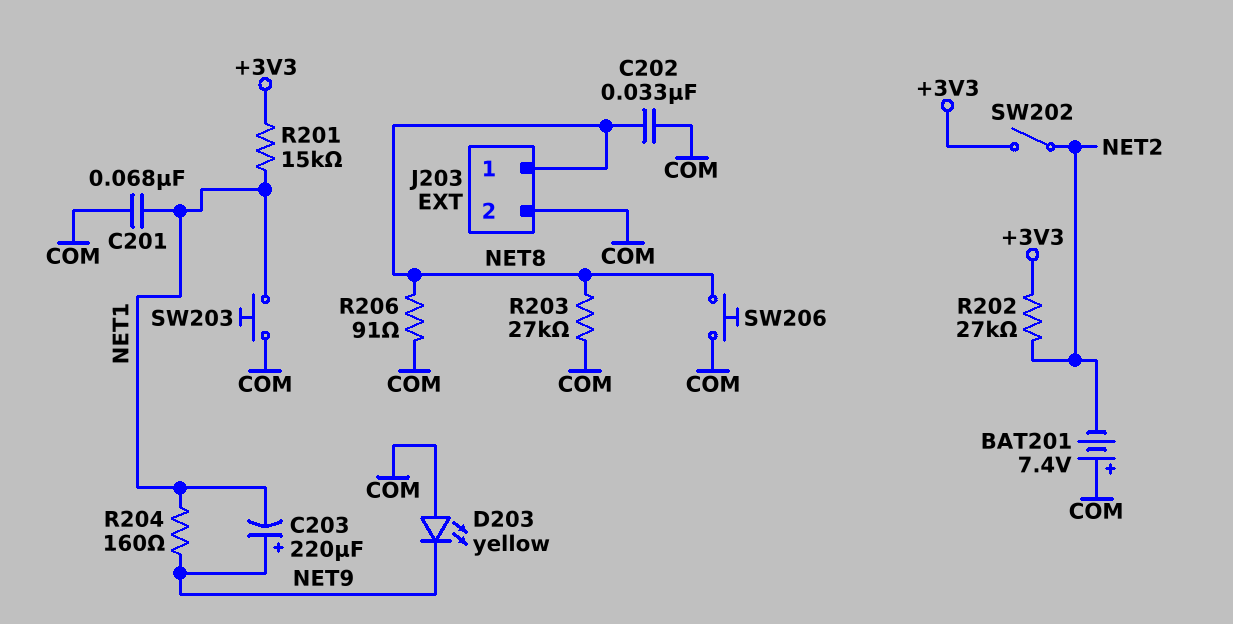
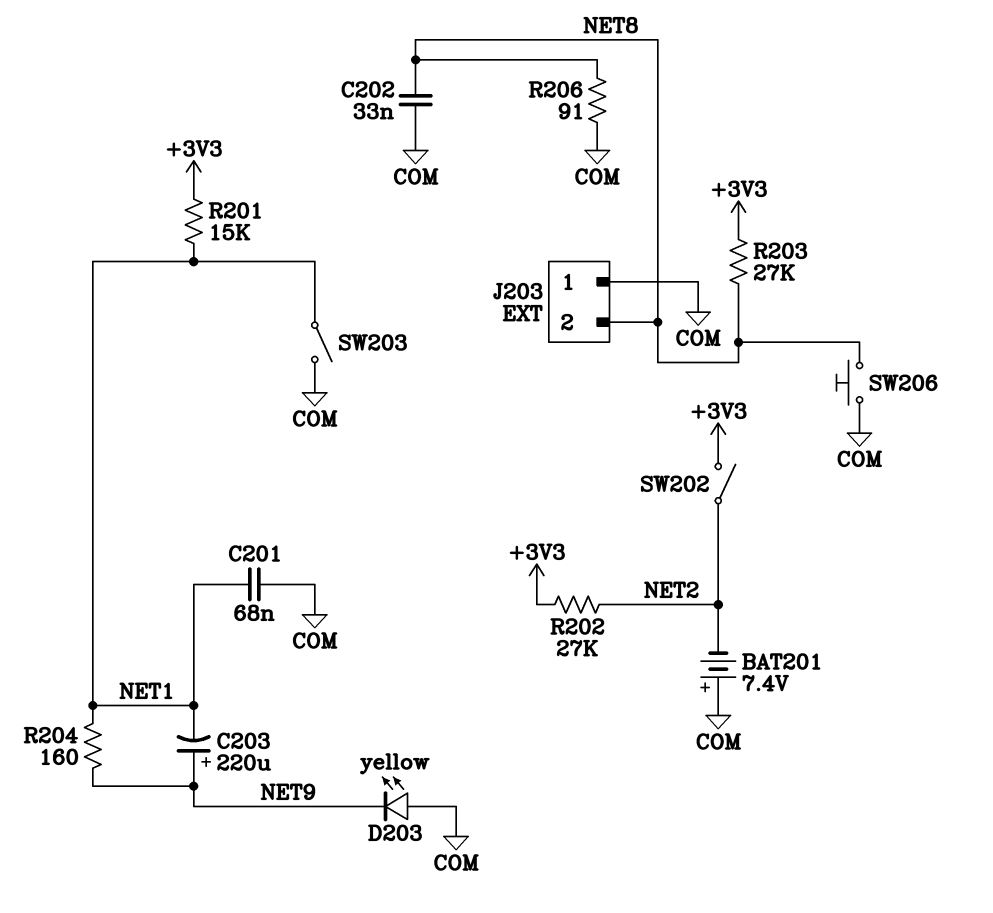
J203 pin 1: NET8 -> COM
J203 pin 2: COM -> NET8
R203: 27k (COM, NET8) -> 27k (+3V3, NET8)
SW203: button (COM, NET1) -> switch (COM, NET1)

